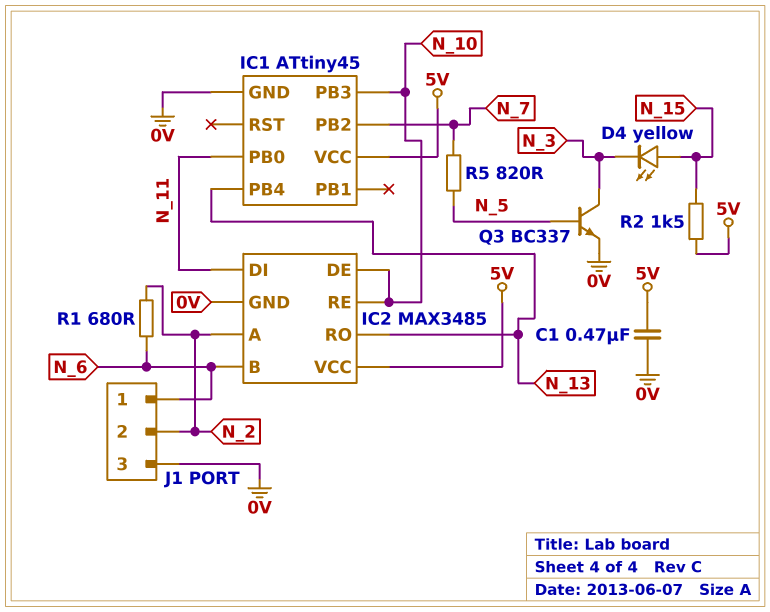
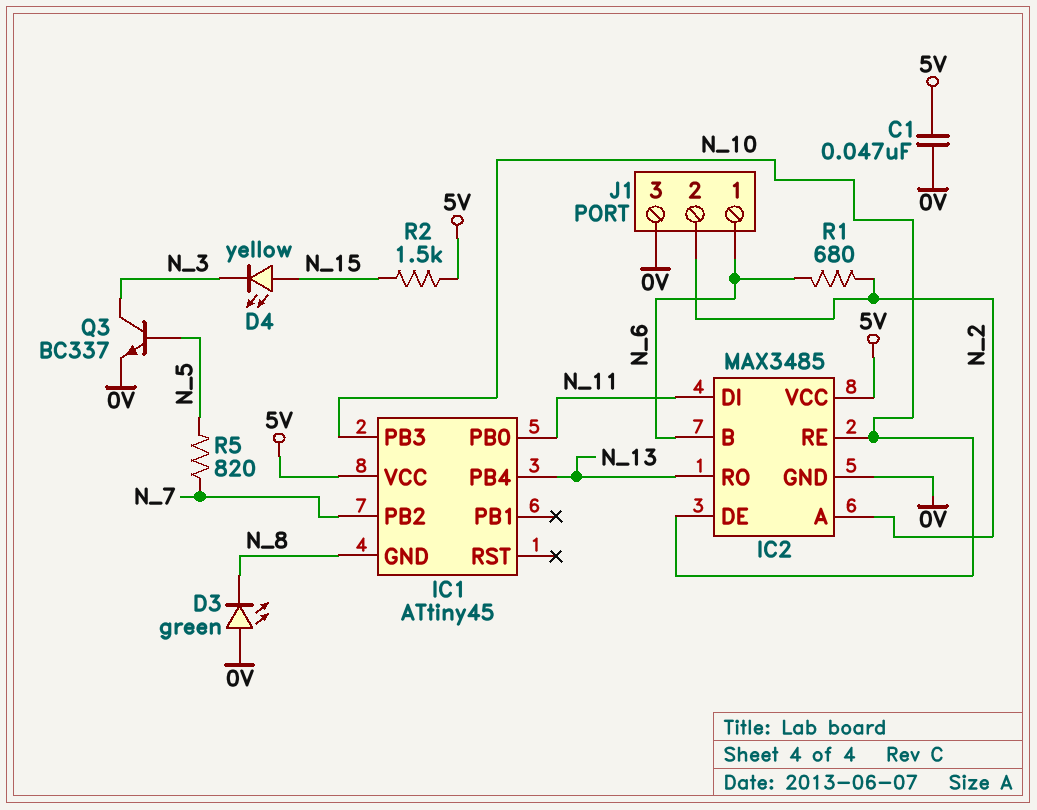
C1: 470nF (0V, 5V) -> 47nF (0V, 5V)
D3: none -> LED green (A 0V, K N_8)
IC1 pin GND: 0V -> N_8

